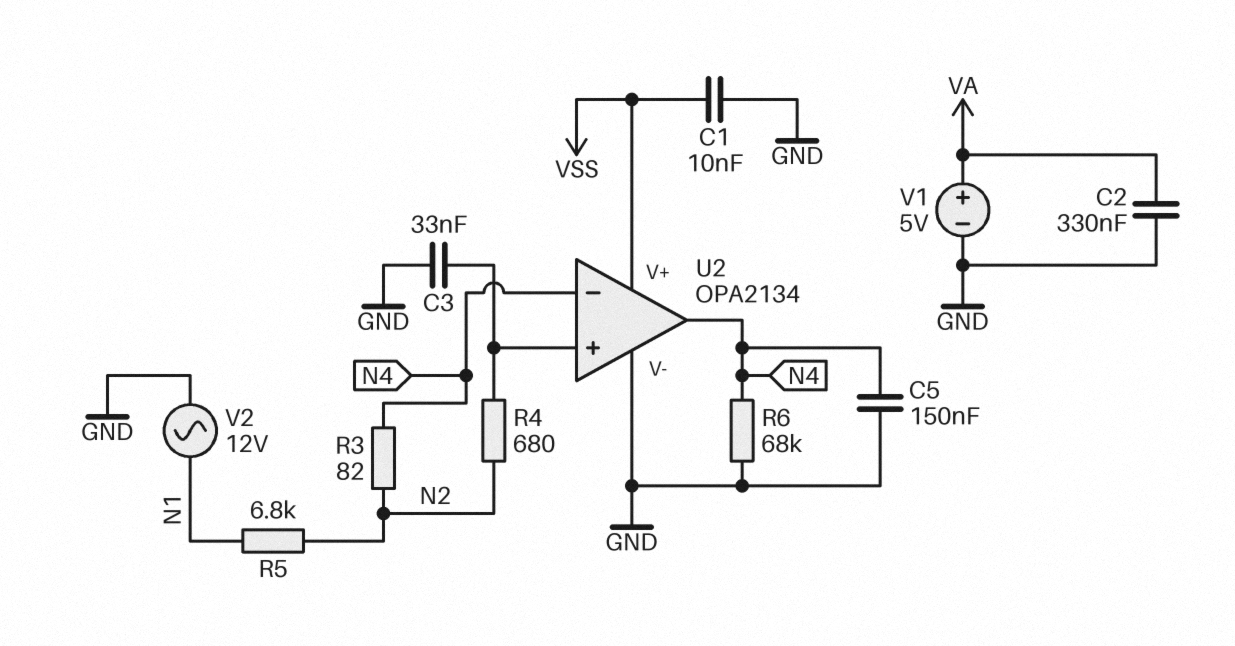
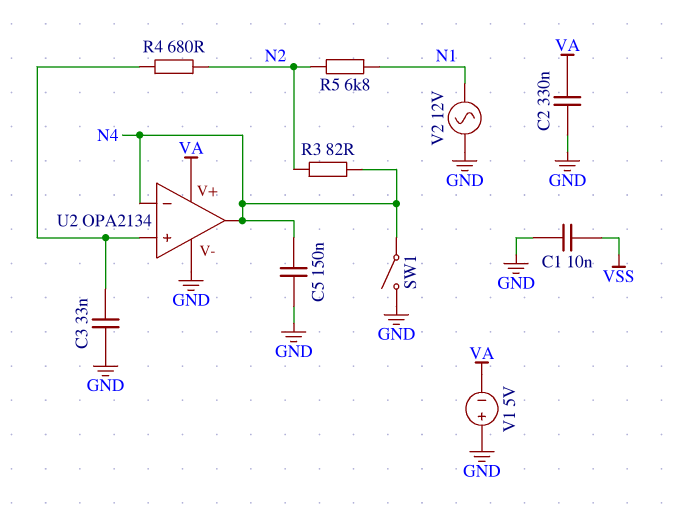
R6: 68k (GND, N4) -> none
SW1: none -> switch (GND, N4)
U2 pin V+: VSS -> VA
V1: 5V (plus VA, minus GND) -> 5V (plus GND, minus VA)

